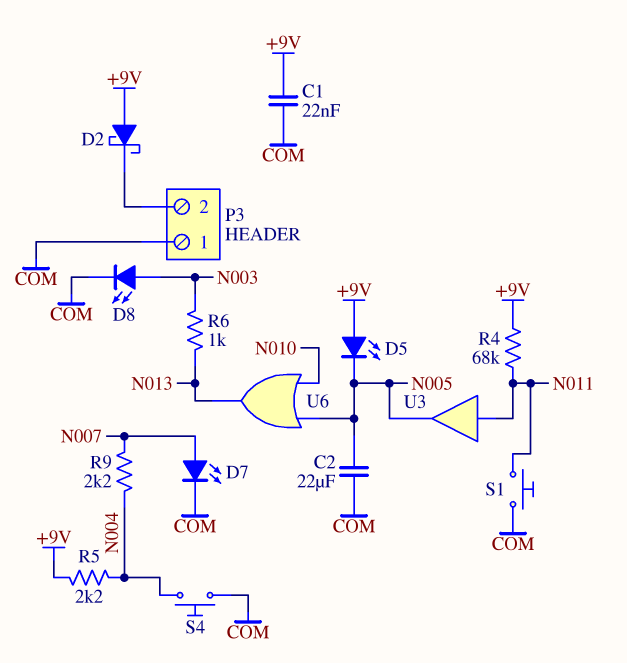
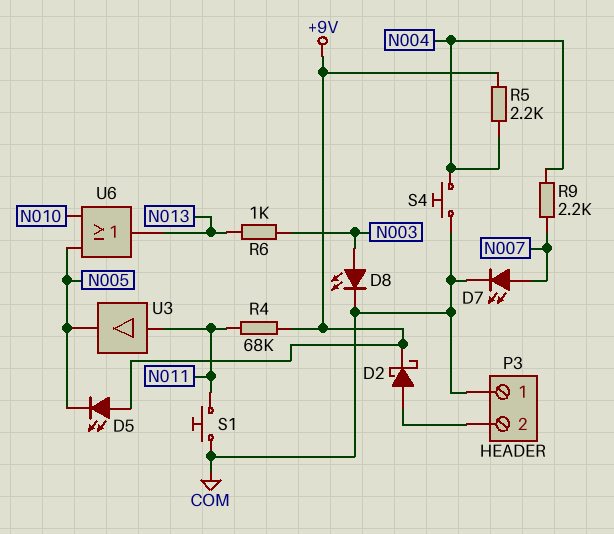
C1: 22nF (+9V, COM) -> none
C2: 22uF (COM, N005) -> none
D2: schottky (A +9V, K P3/2) -> schottky (A P3/2, K +9V)

